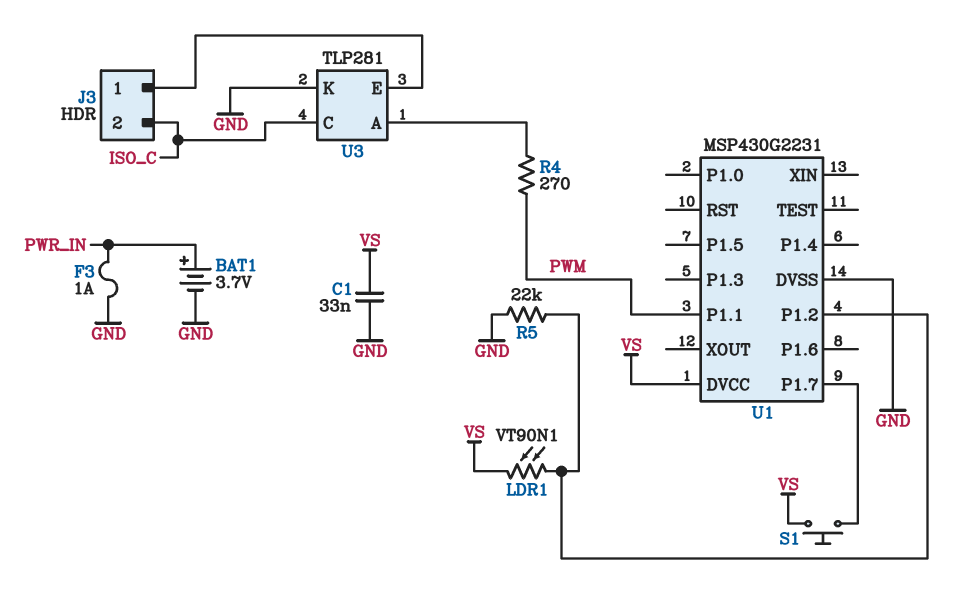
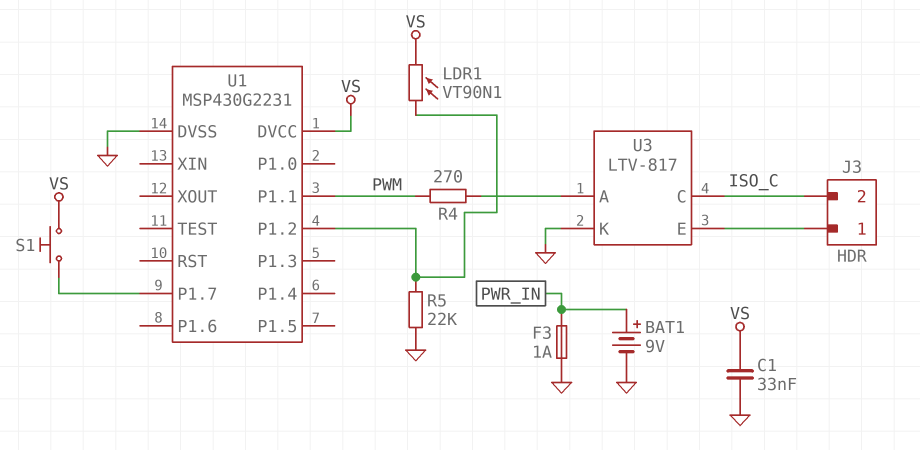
BAT1: 3.7V (plus PWR_IN, minus GND) -> 9V (plus PWR_IN, minus GND)
U3: TLP281 -> LTV-817

